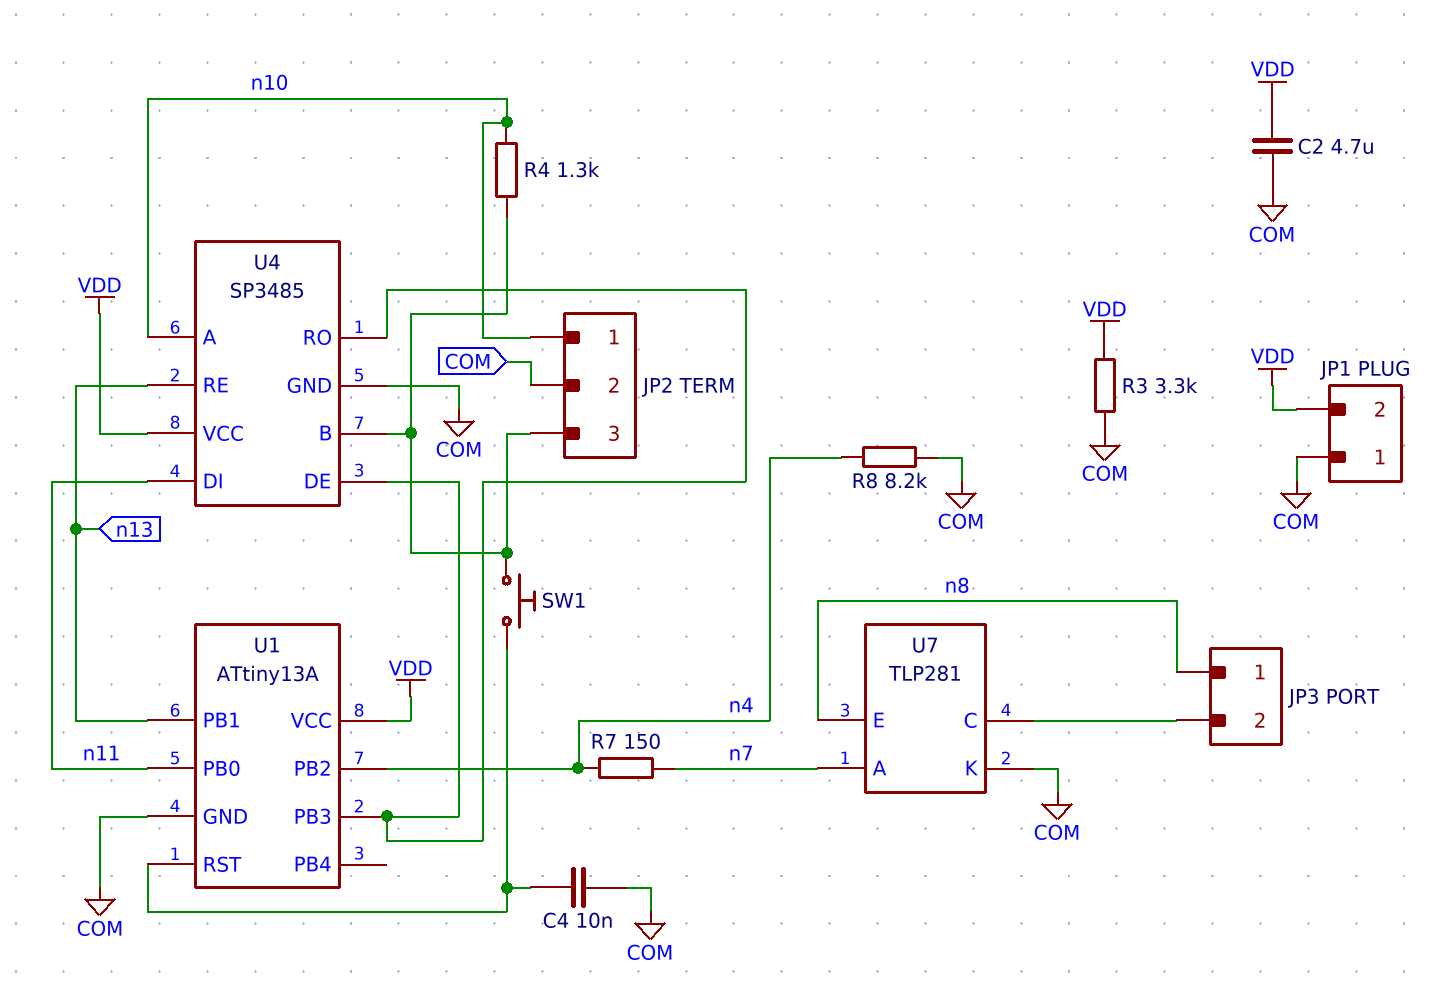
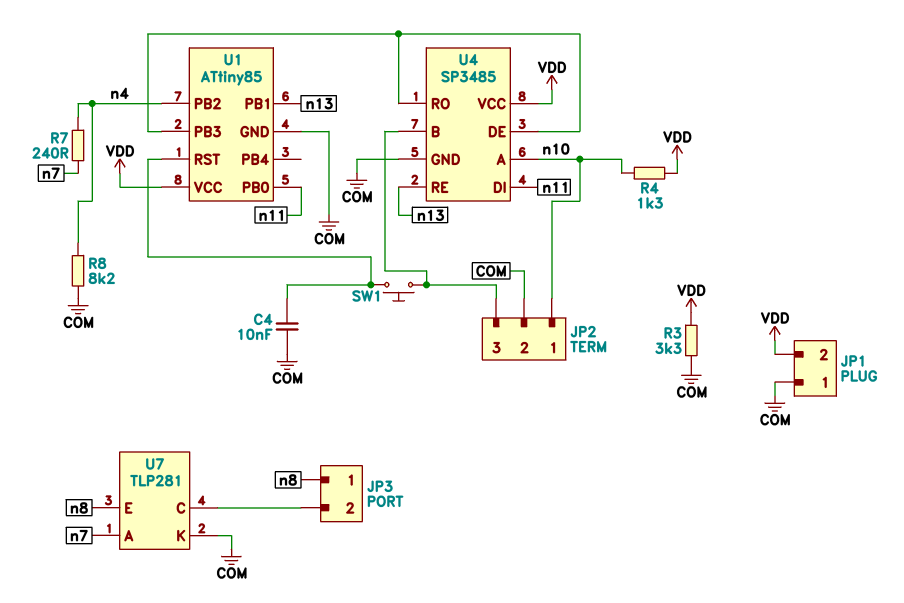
C2: 4.7uF (COM, VDD) -> none
R4: 1.3k (JP2/3, n10) -> 1.3k (VDD, n10)
R7: 150 (n4, n7) -> 240 (n4, n7)
U1: ATtiny13A -> ATtiny85

